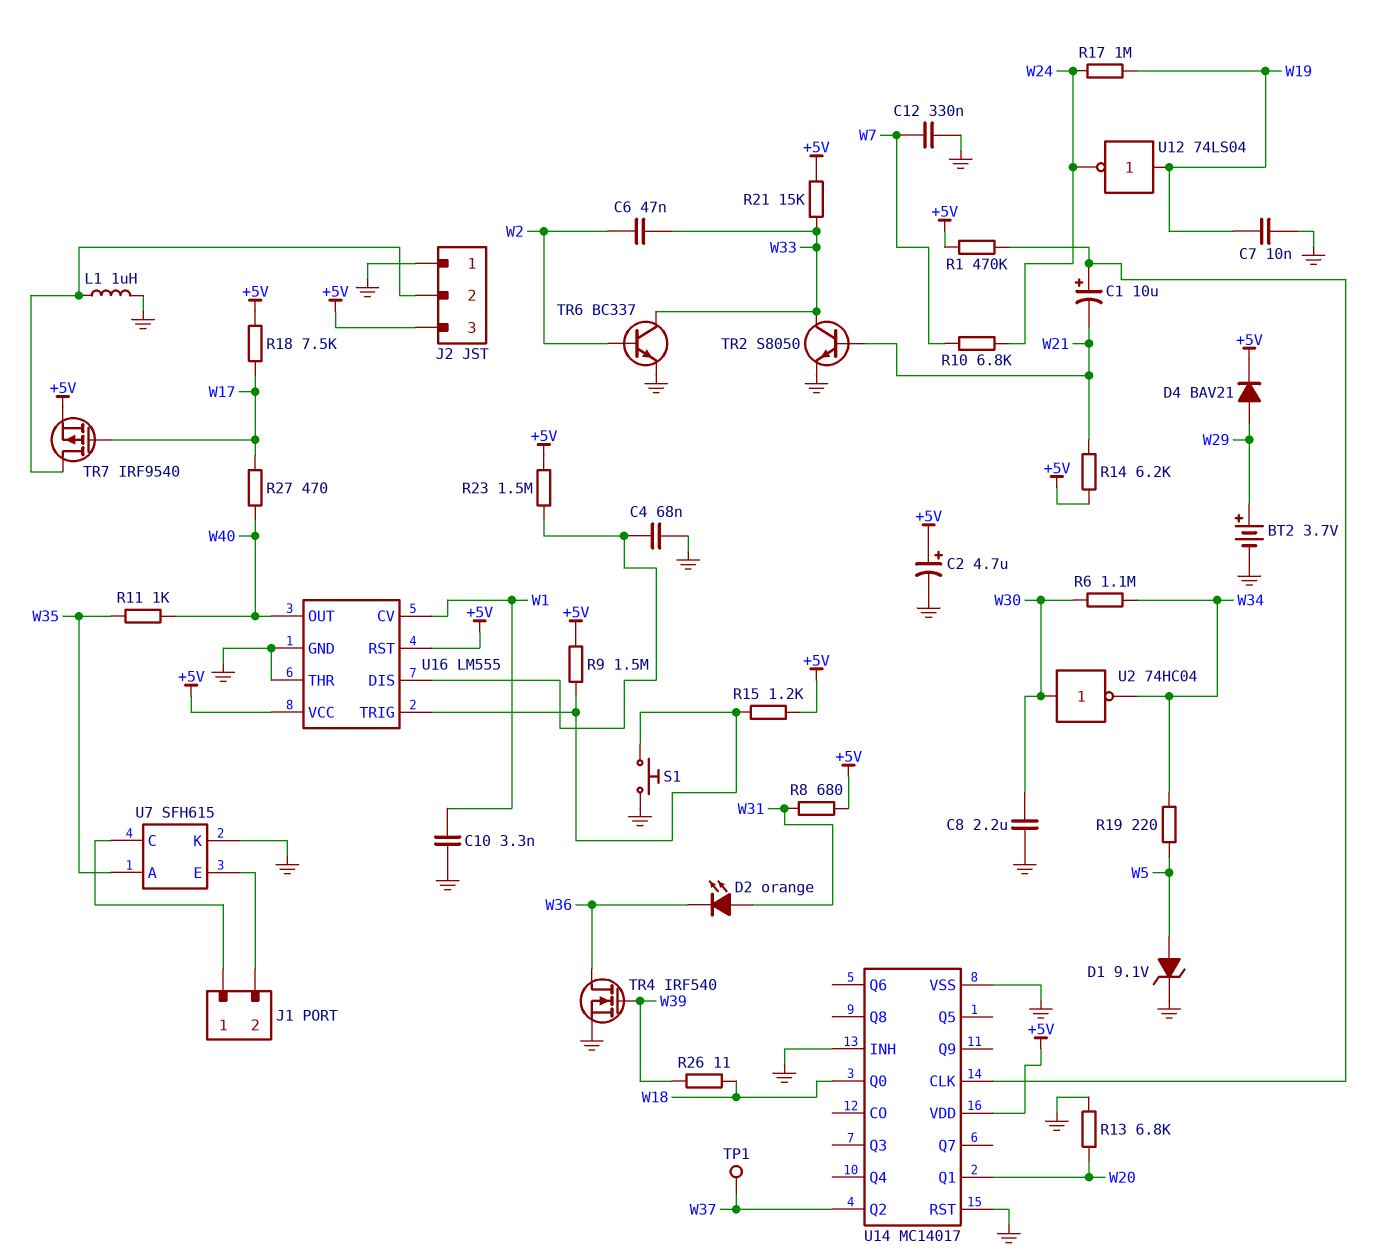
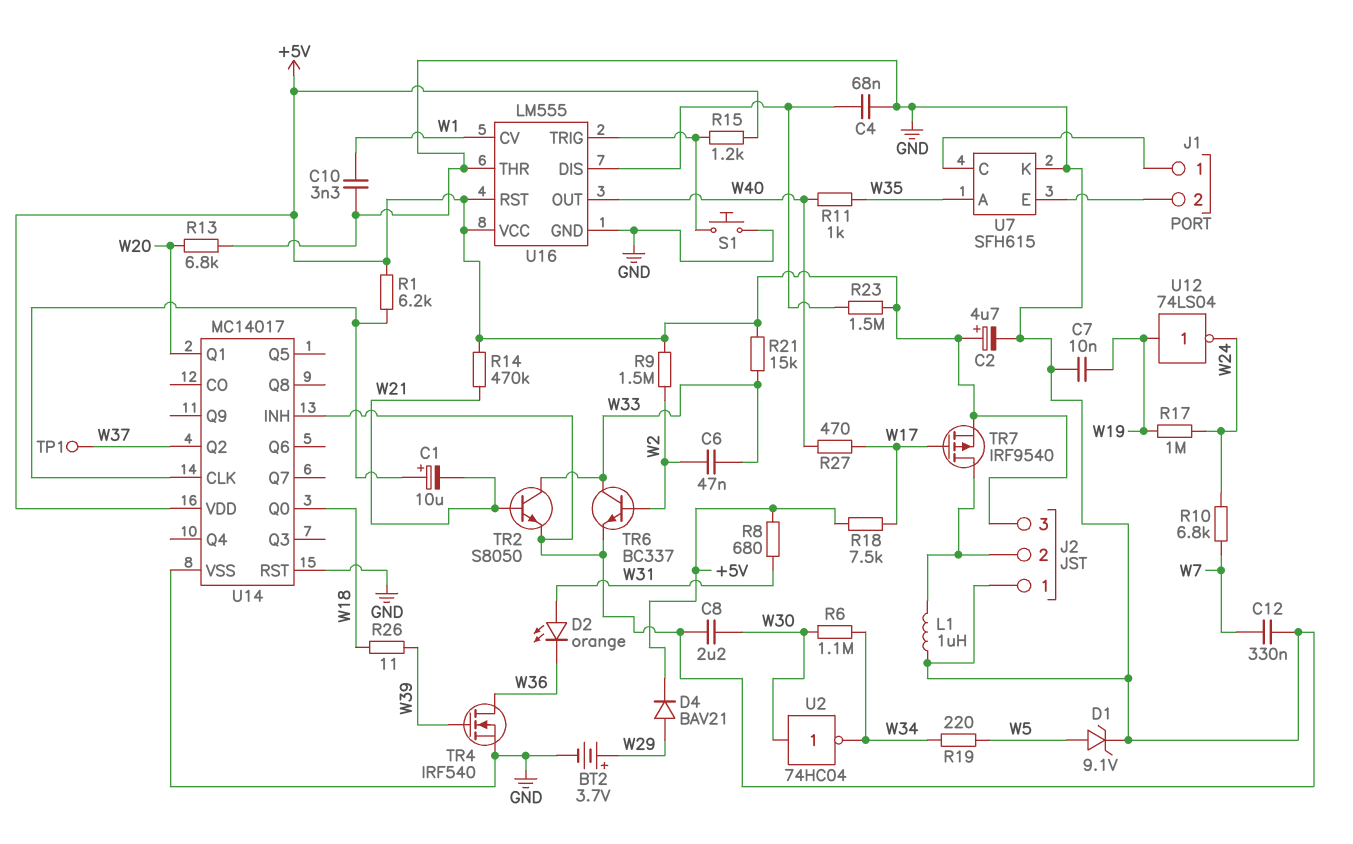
R1: 470k (+5V, U14/CLK) -> 6.2k (+5V, U14/CLK)
R9: 1.5M (+5V, U16/TRIG) -> 1.5M (+5V, W2)
R14: 6.2k (+5V, W21) -> 470k (+5V, W21)

